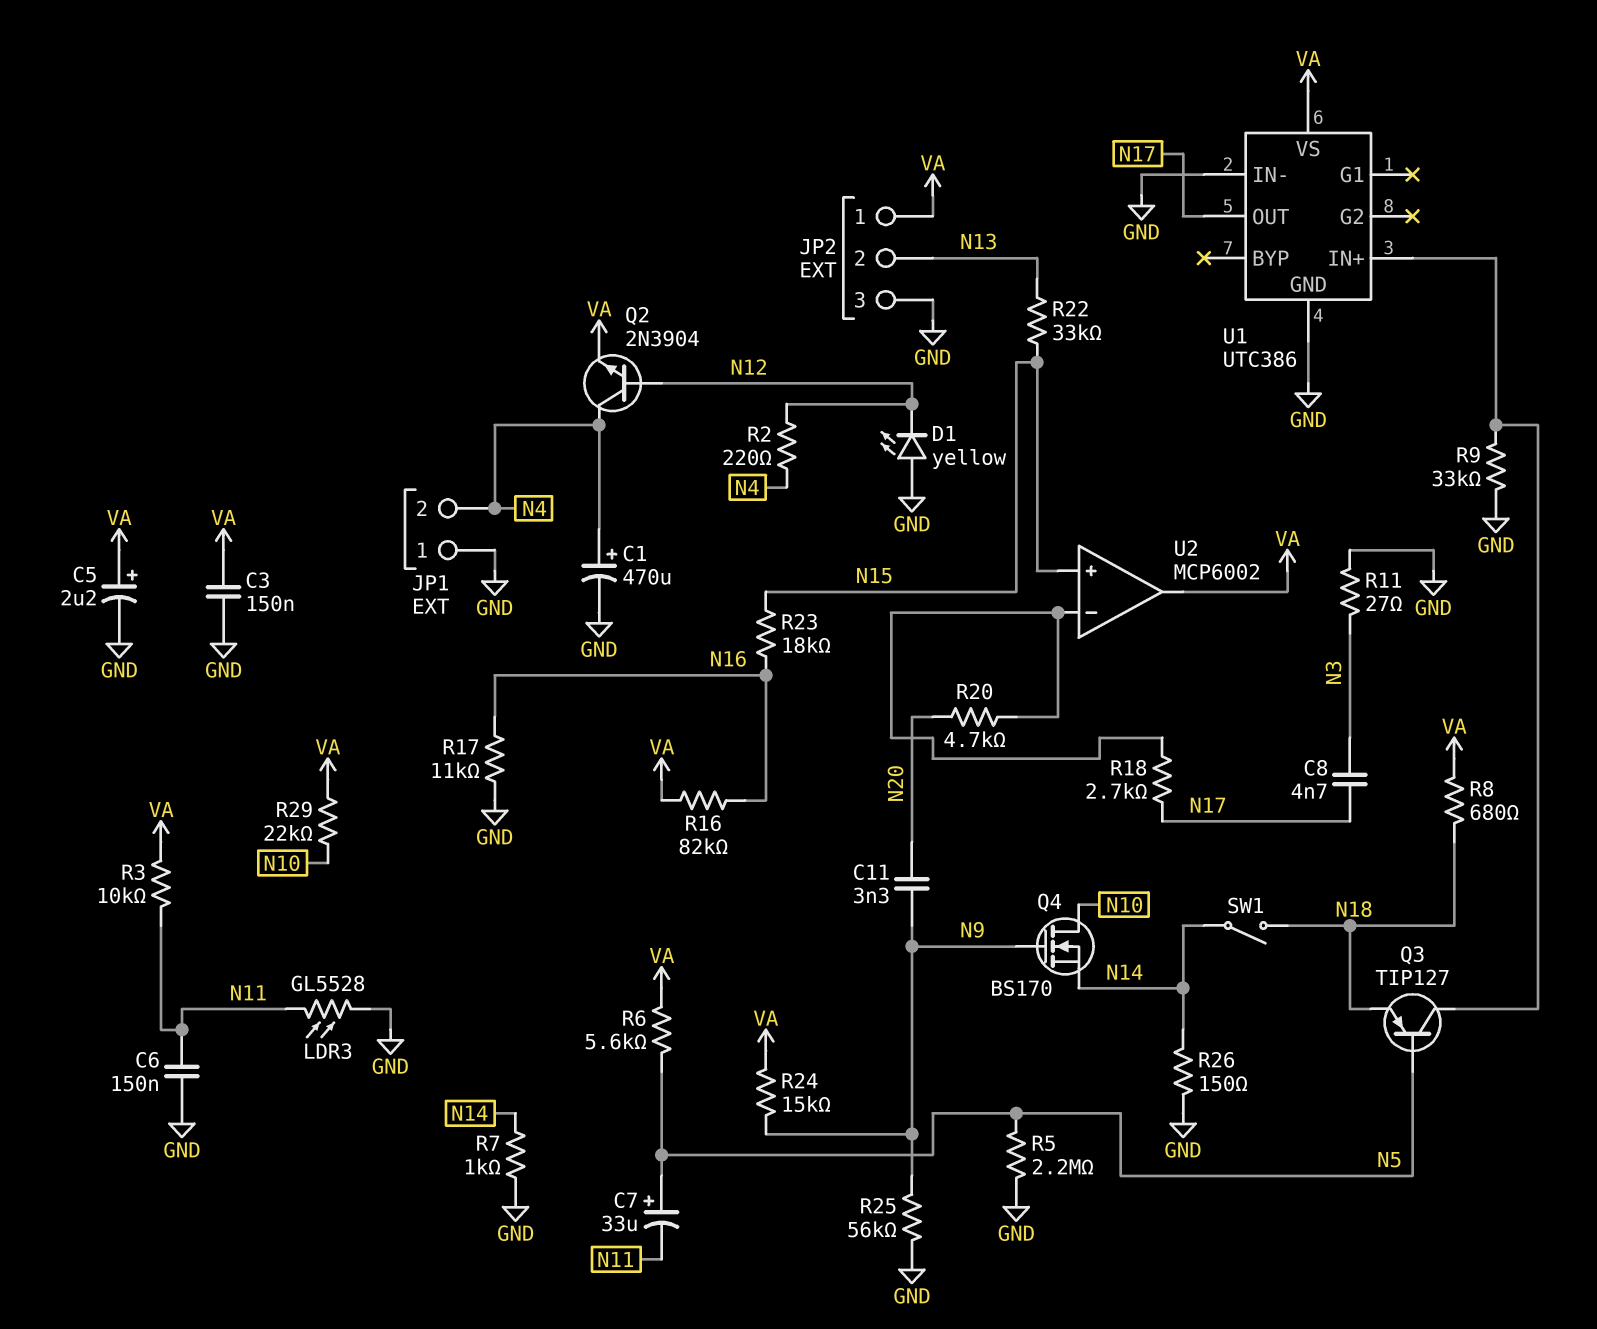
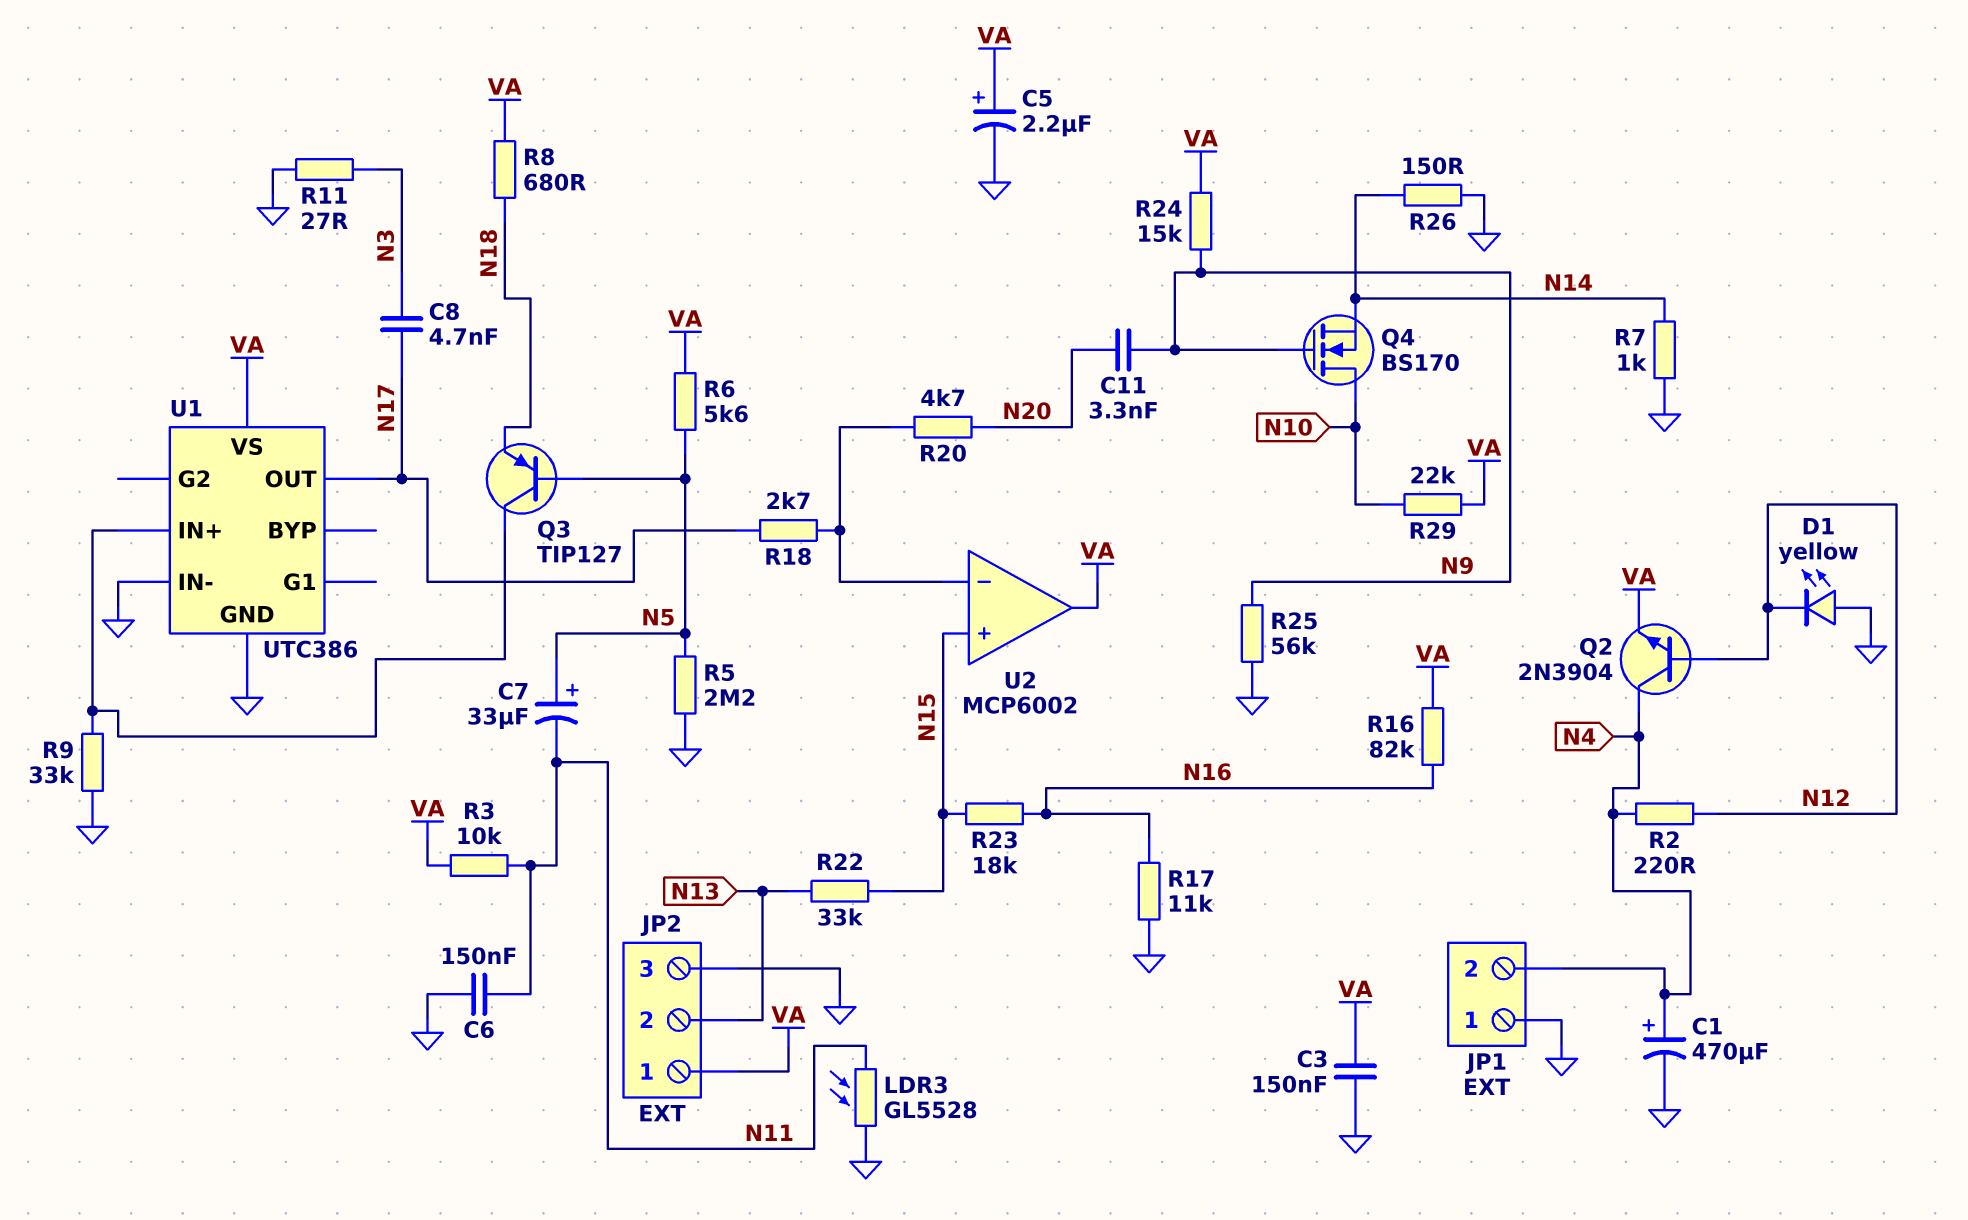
SW1: switch (N14, N18) -> none

